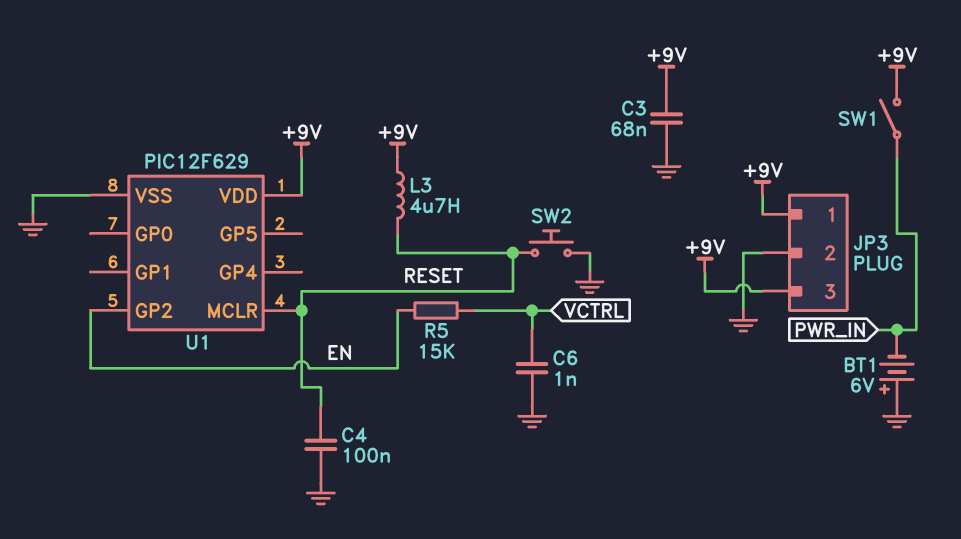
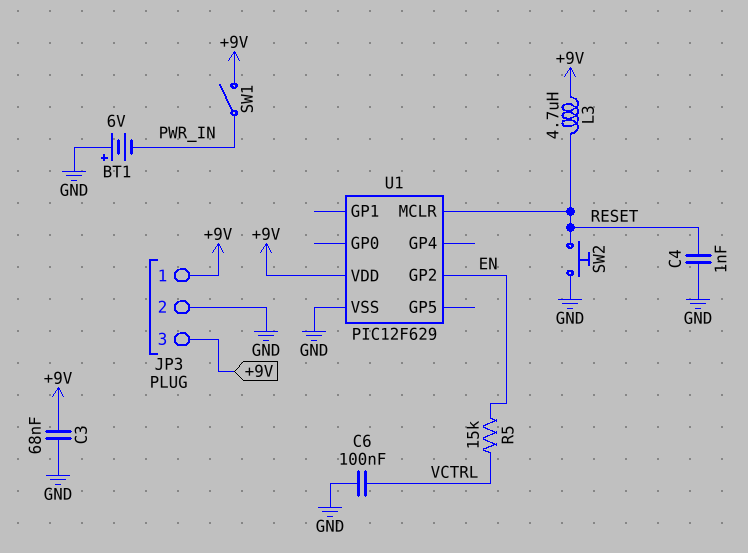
C4: 100nF (GND, RESET) -> 1nF (GND, RESET)
C6: 1nF (GND, VCTRL) -> 100nF (GND, VCTRL)

